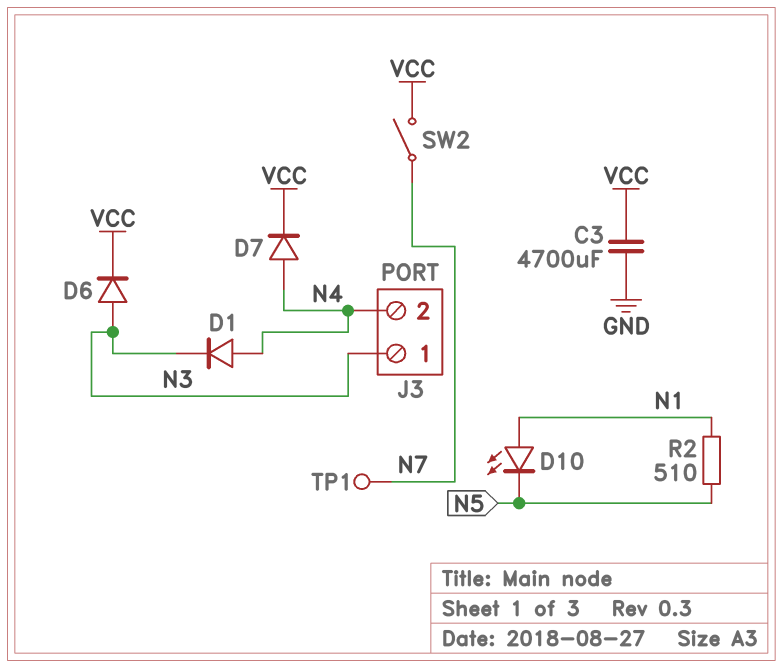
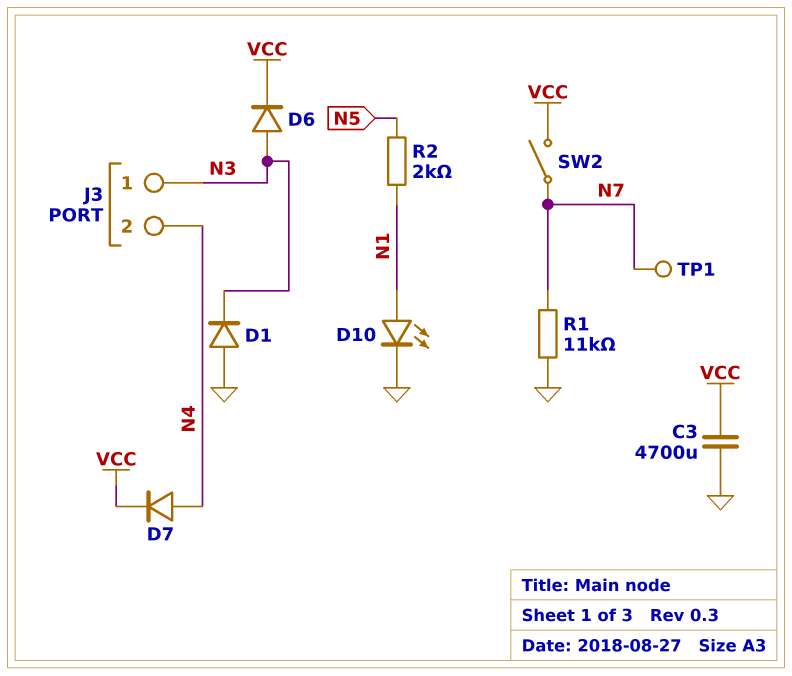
D1: diode (A N4, K N3) -> diode (A GND, K N3)
D10: LED (A N1, K N5) -> LED (A N1, K GND)
R1: none -> 11k (GND, N7)
R2: 510 (N1, N5) -> 2k (N1, N5)

